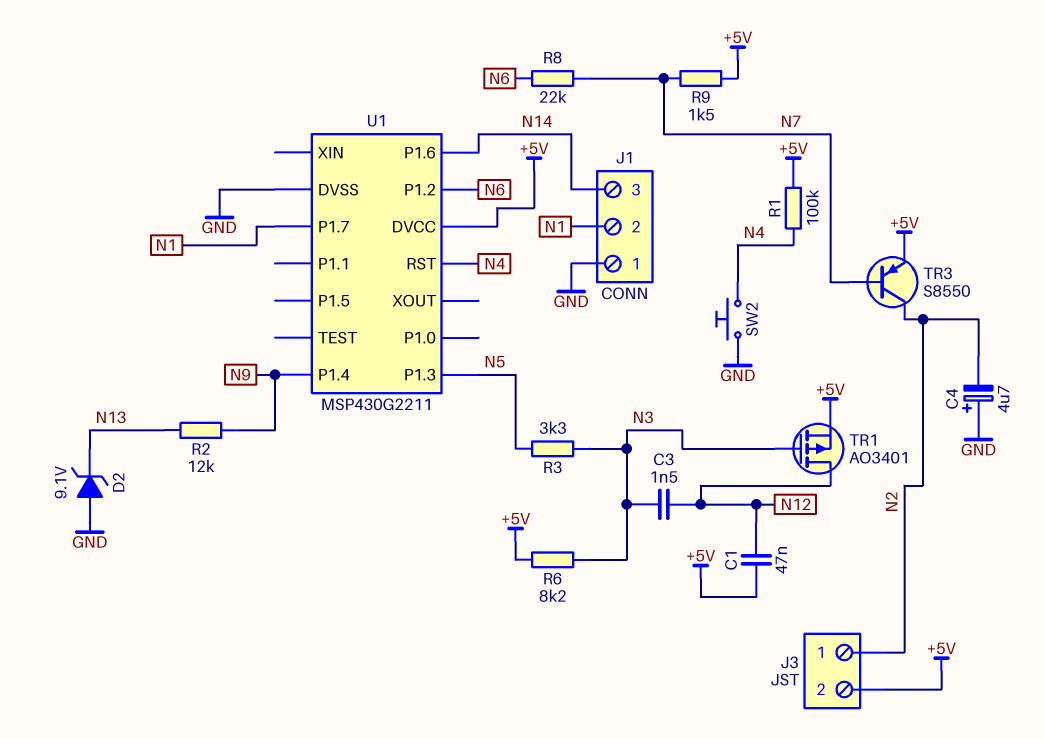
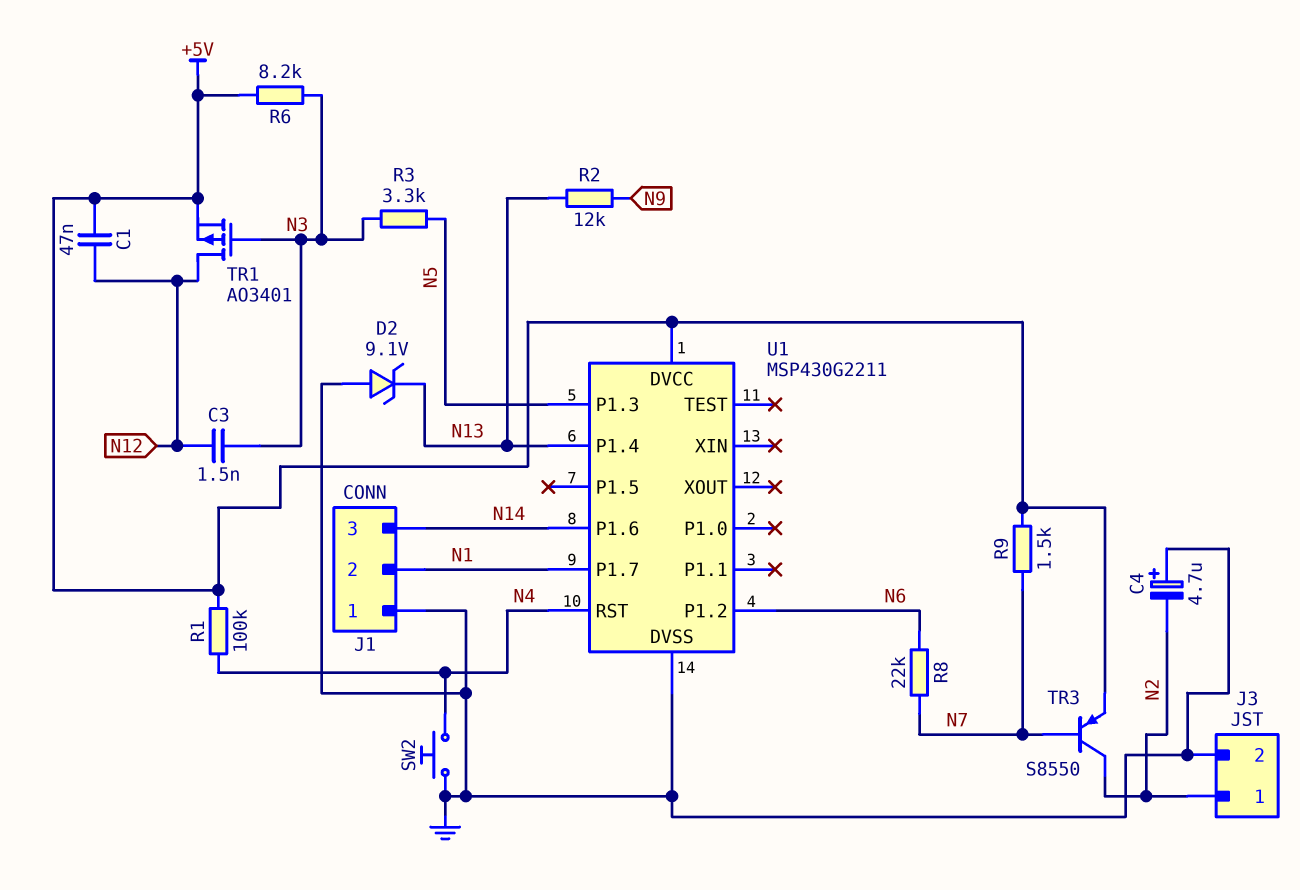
J3 pin 2: +5V -> GND
U1 pin P1.4: N9 -> N13

